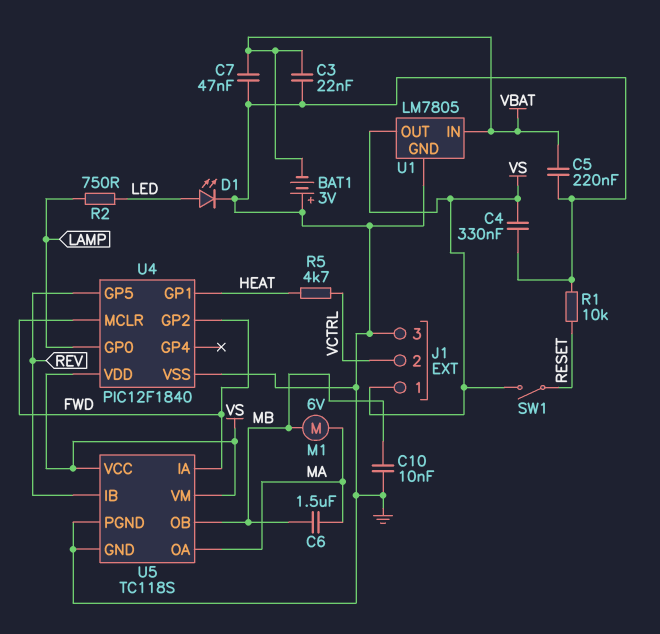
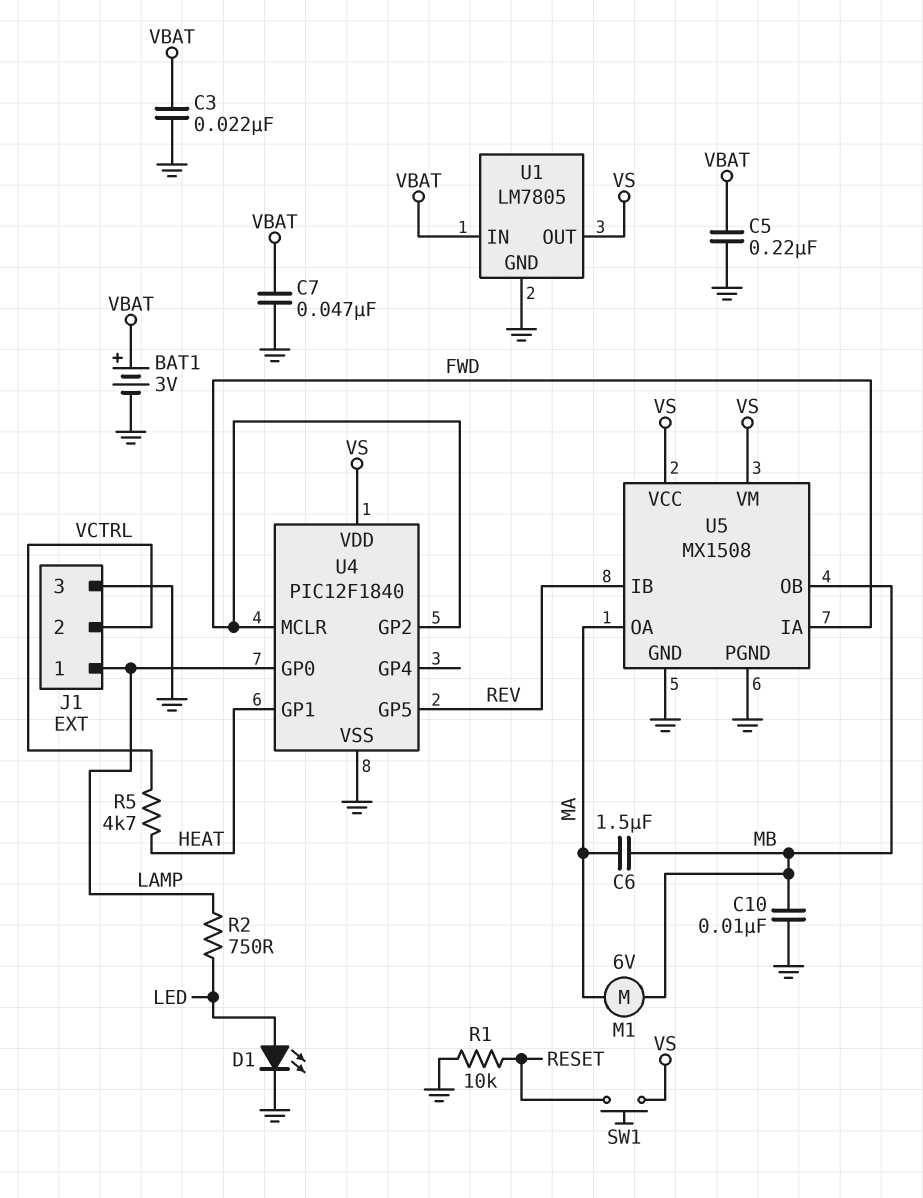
BAT1: 3V (plus GND, minus VBAT) -> 3V (plus VBAT, minus GND)
C4: 330nF (GND, VS) -> none
J1 pin 1: VS -> LAMP
SW1: switch (RESET, VS) -> button (RESET, VS)
U5: TC118S -> MX1508

